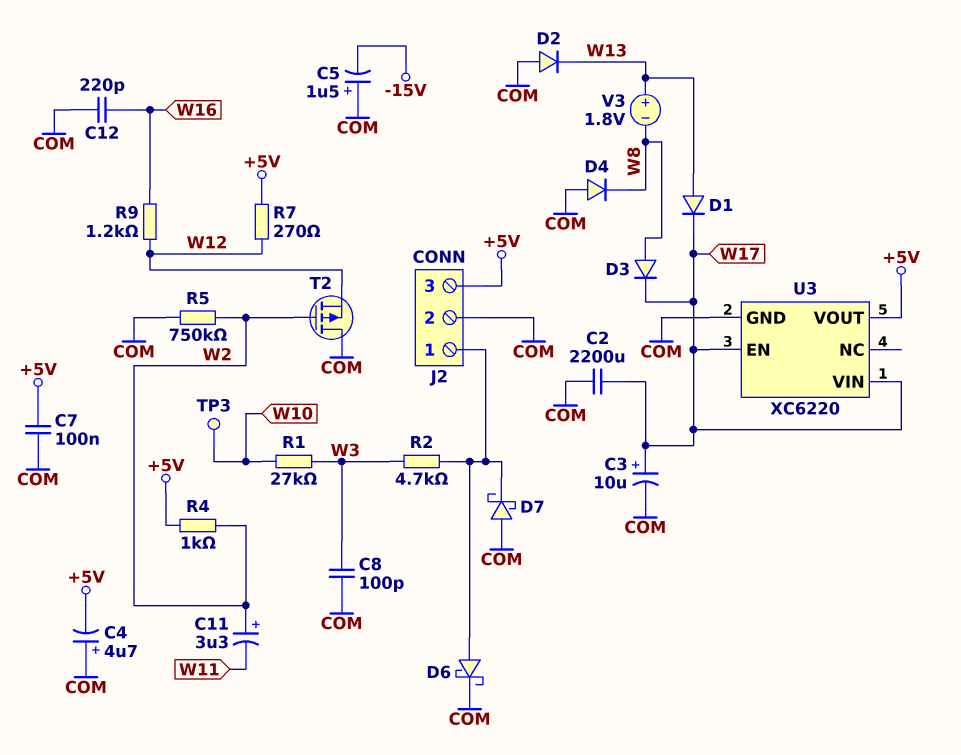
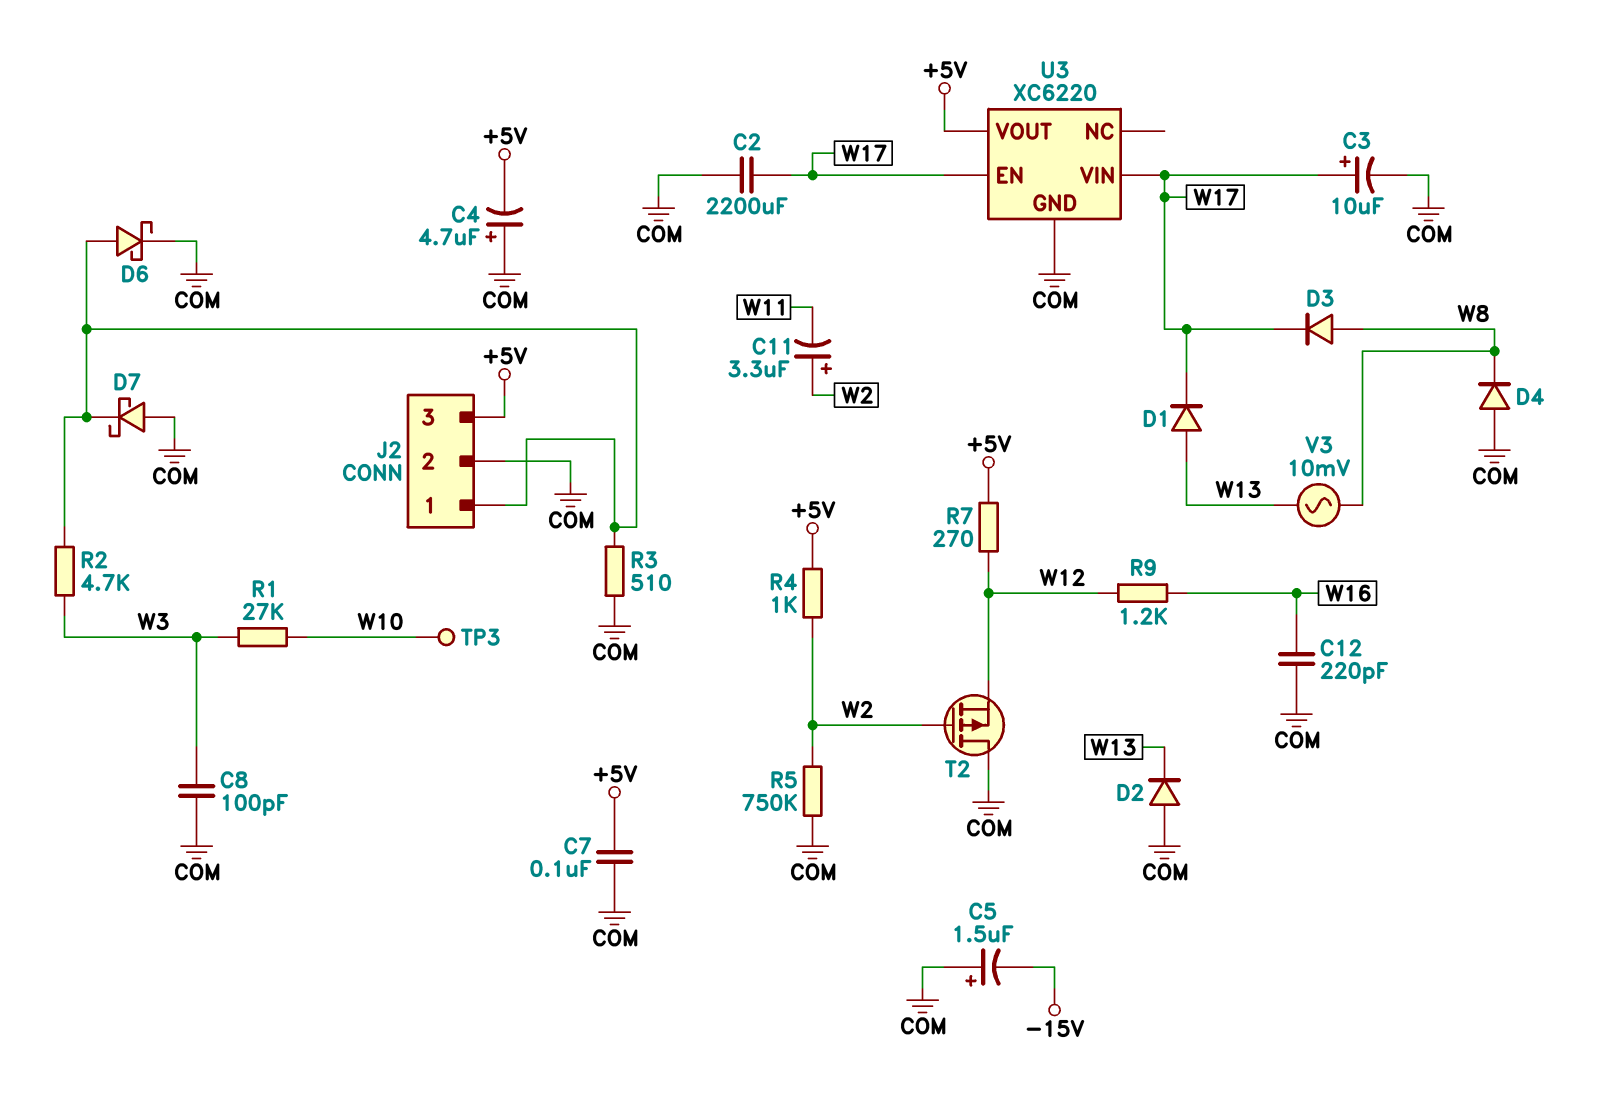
R3: none -> 510 (COM, J2/1)
V3: 1.8V (plus W13, minus W8) -> AC 10mV (W8, W13)

